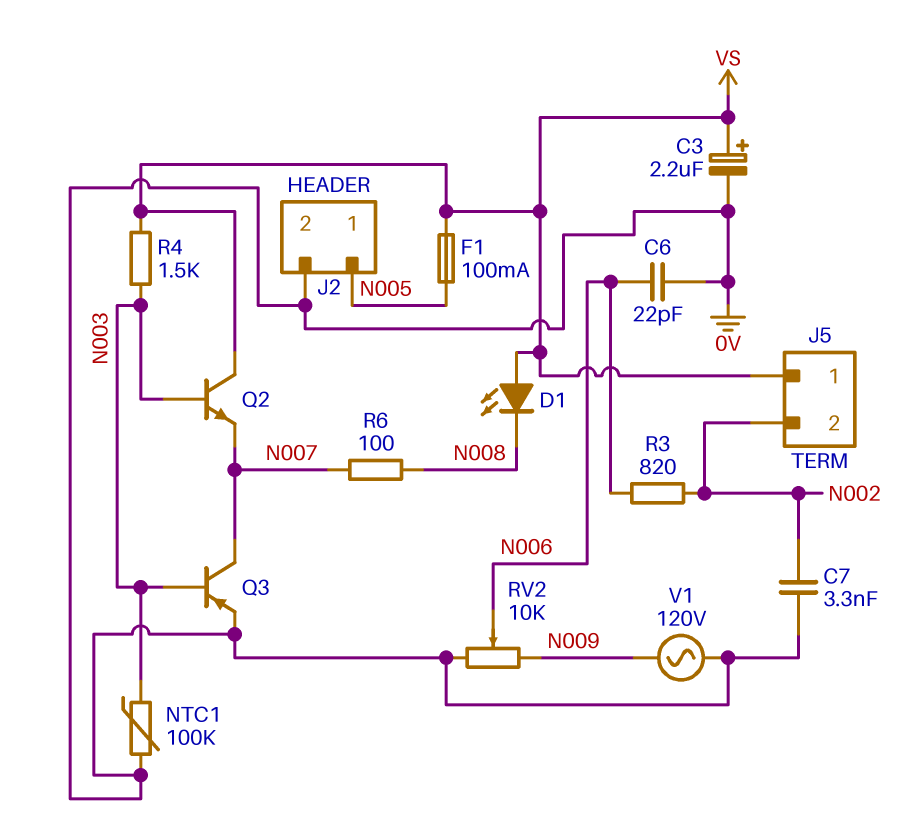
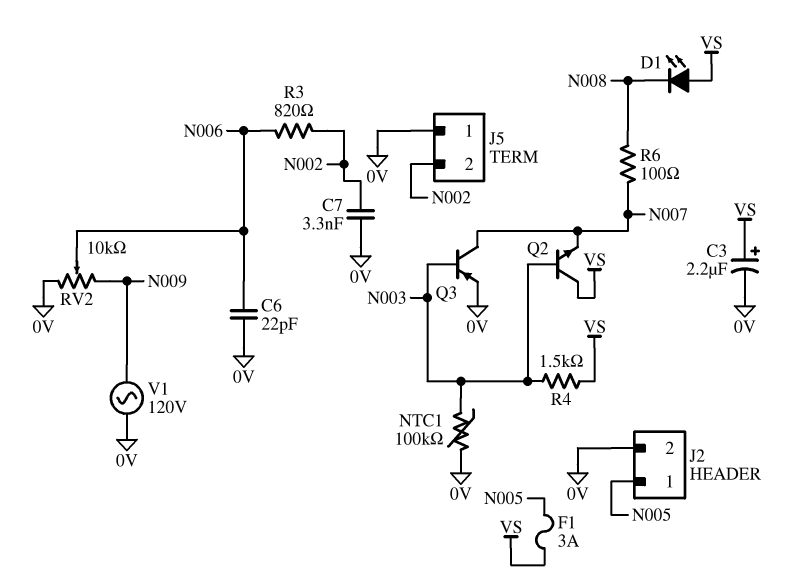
F1: 100mA (N005, VS) -> 3A (N005, VS)
J5 pin 1: VS -> 0V

